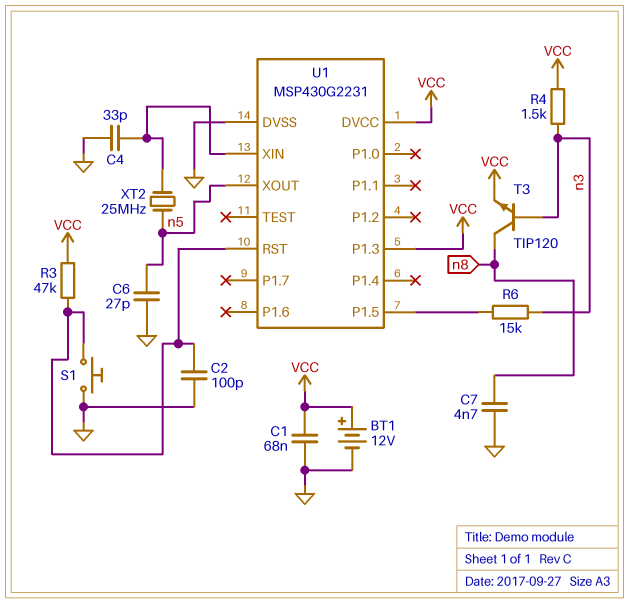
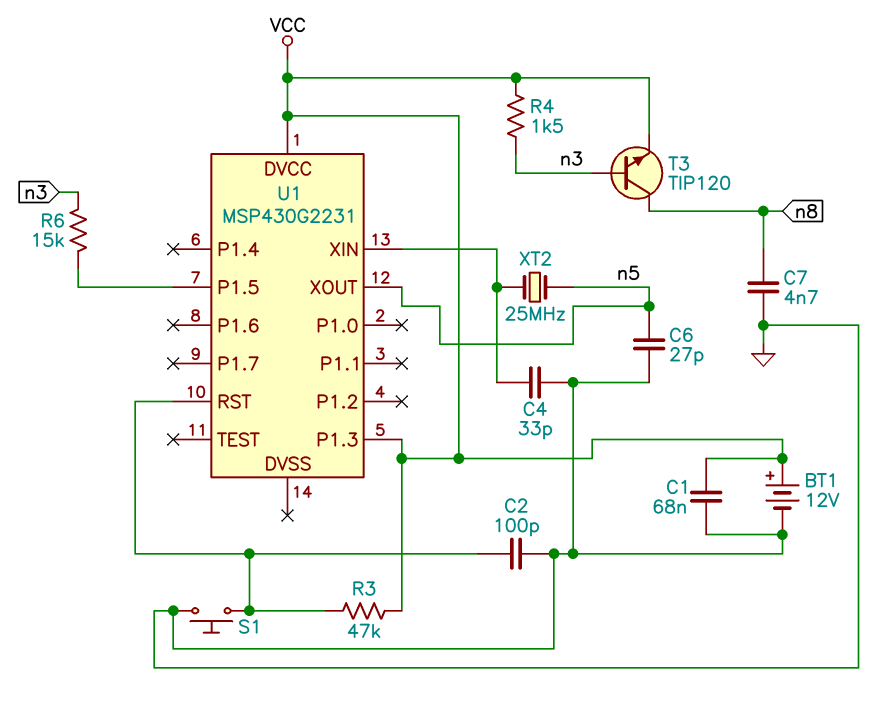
U1 pin DVSS: GND -> none

